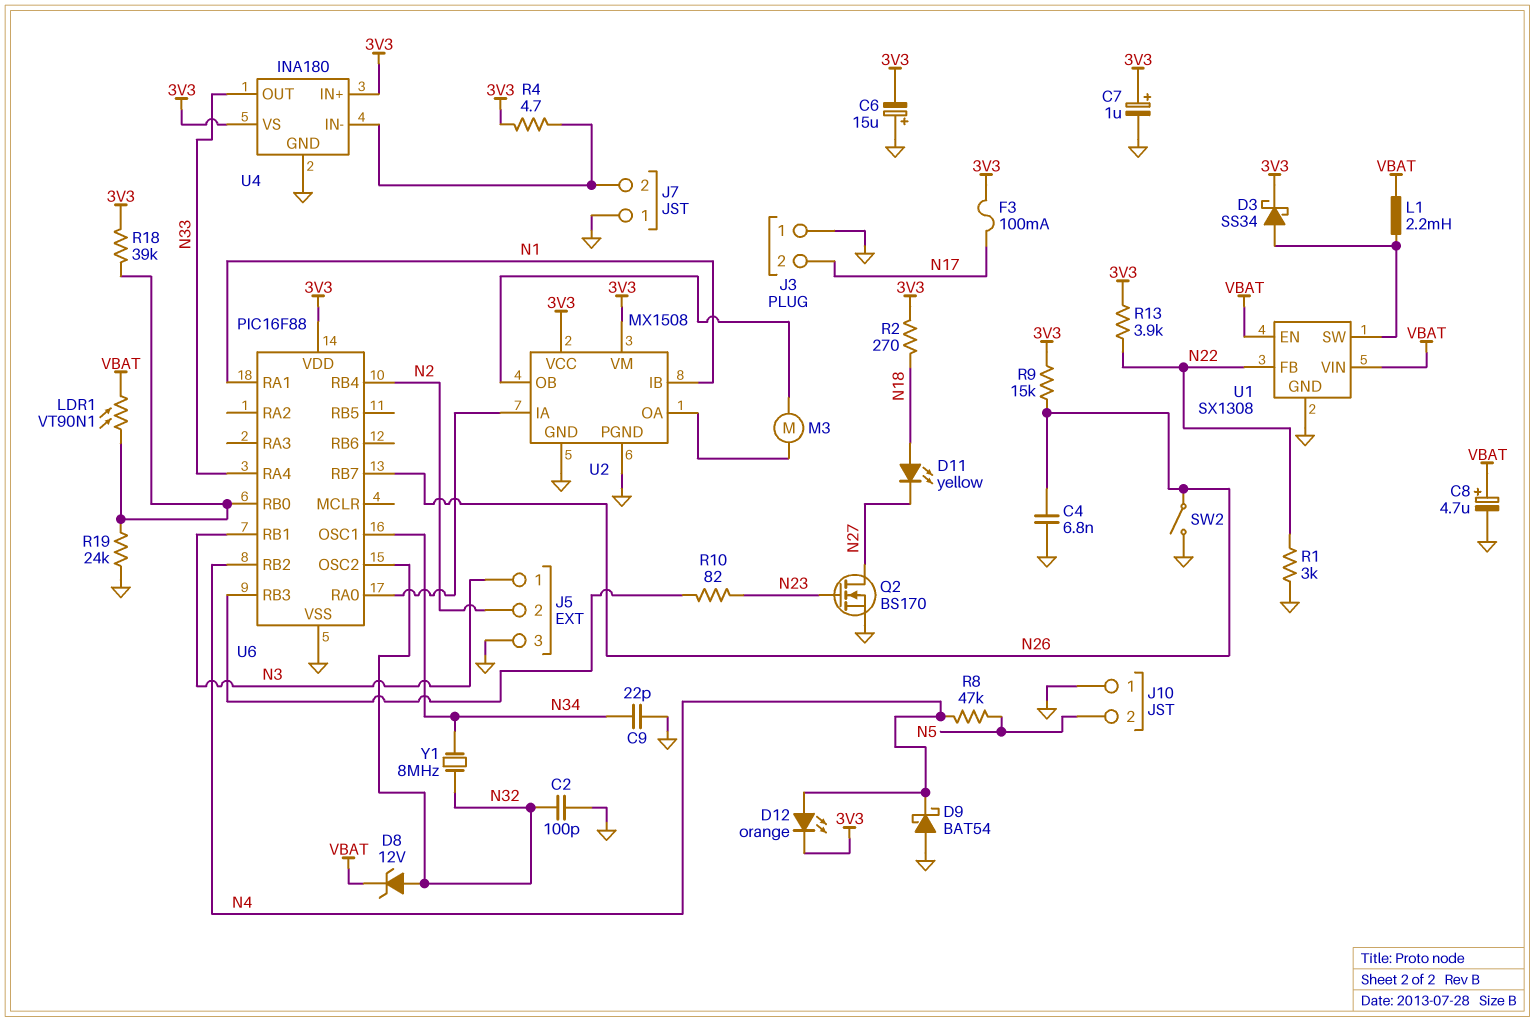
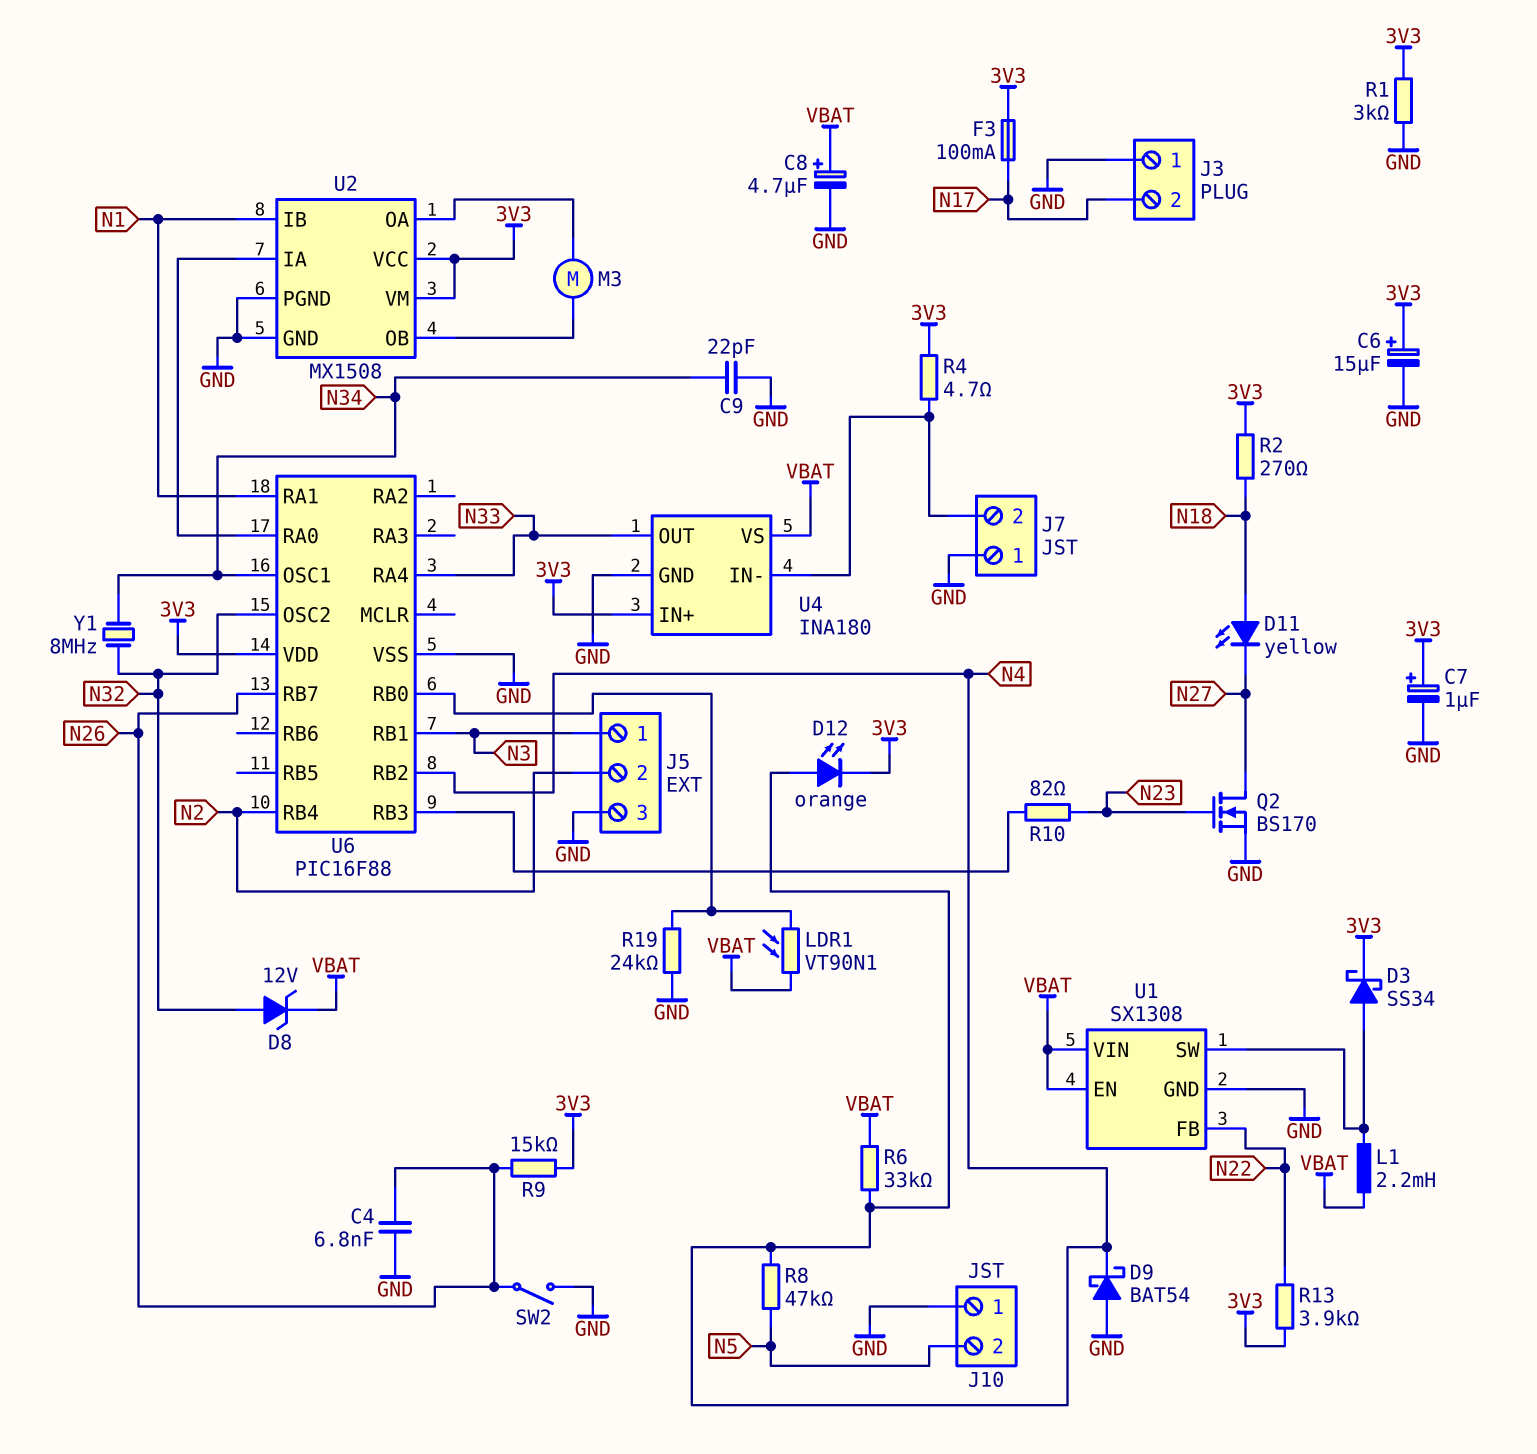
C2: 100pF (GND, N32) -> none
C6: 15uF (plus GND, minus 3V3) -> 15uF (plus 3V3, minus GND)
R1: 3k (GND, N22) -> 3k (3V3, GND)
R6: none -> 33k (N4, VBAT)
R18: 39k (3V3, U6/RB0) -> none
U4 pin VS: 3V3 -> VBAT

